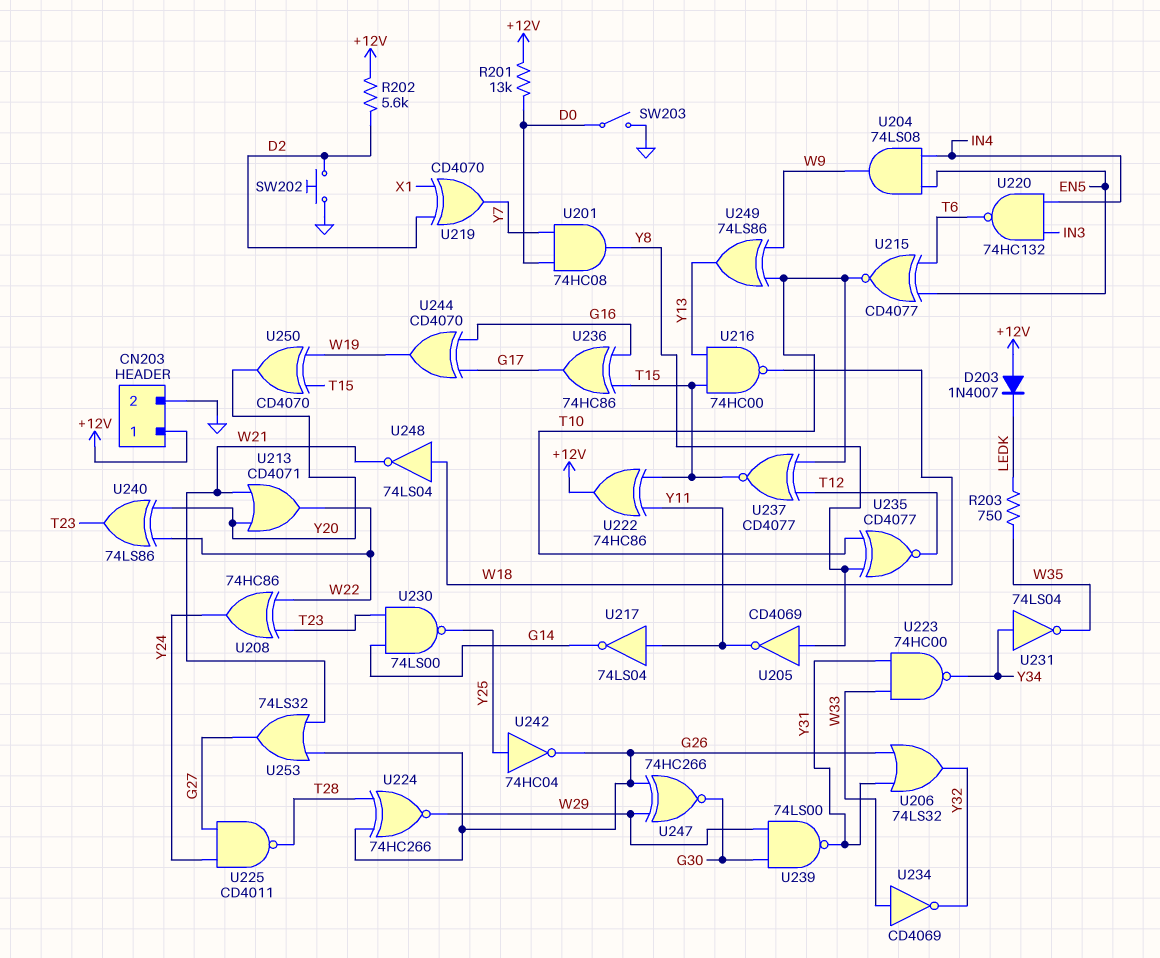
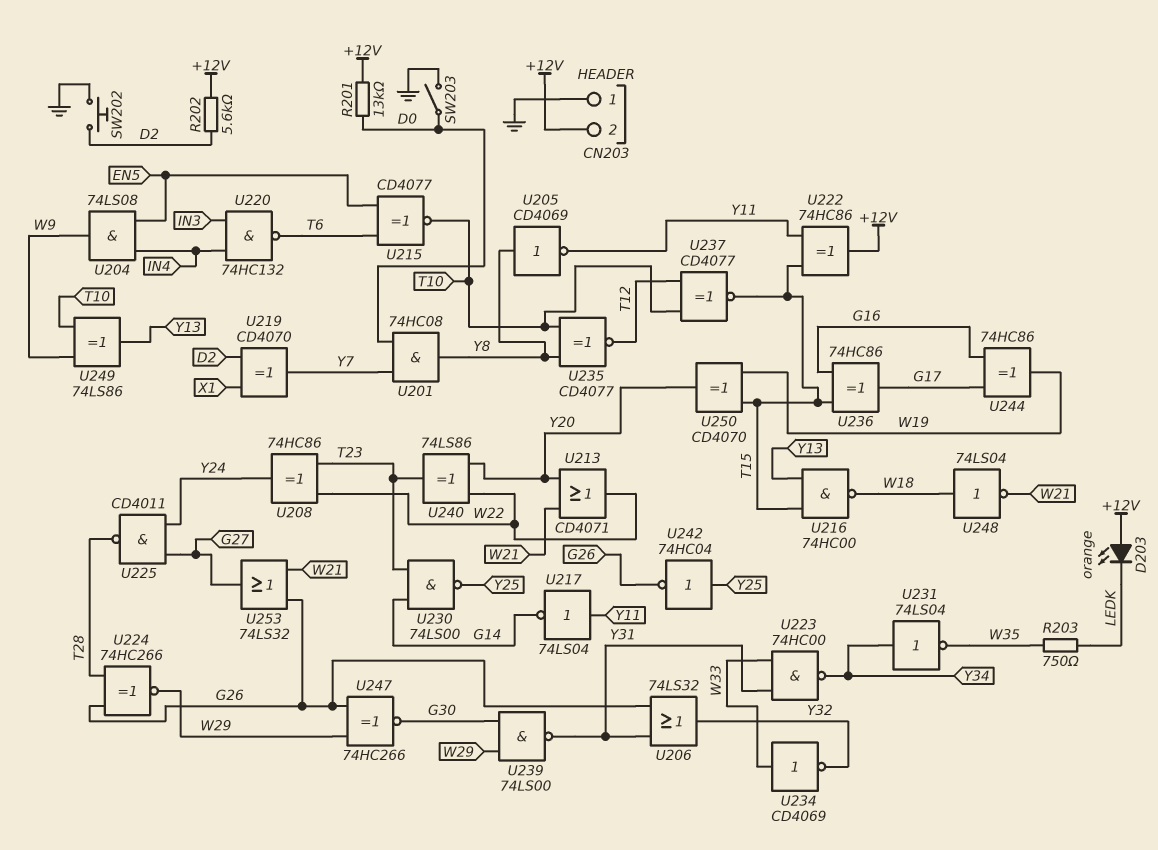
CN203 pin 1: +12V -> GND
CN203 pin 2: GND -> +12V
D203: diode 1N4007 (A +12V, K LEDK) -> LED orange (A +12V, K LEDK)
U244: XOR CD4070 (in G16, in G17, out W19) -> XOR 74HC86 (in G16, in G17, out W19)

